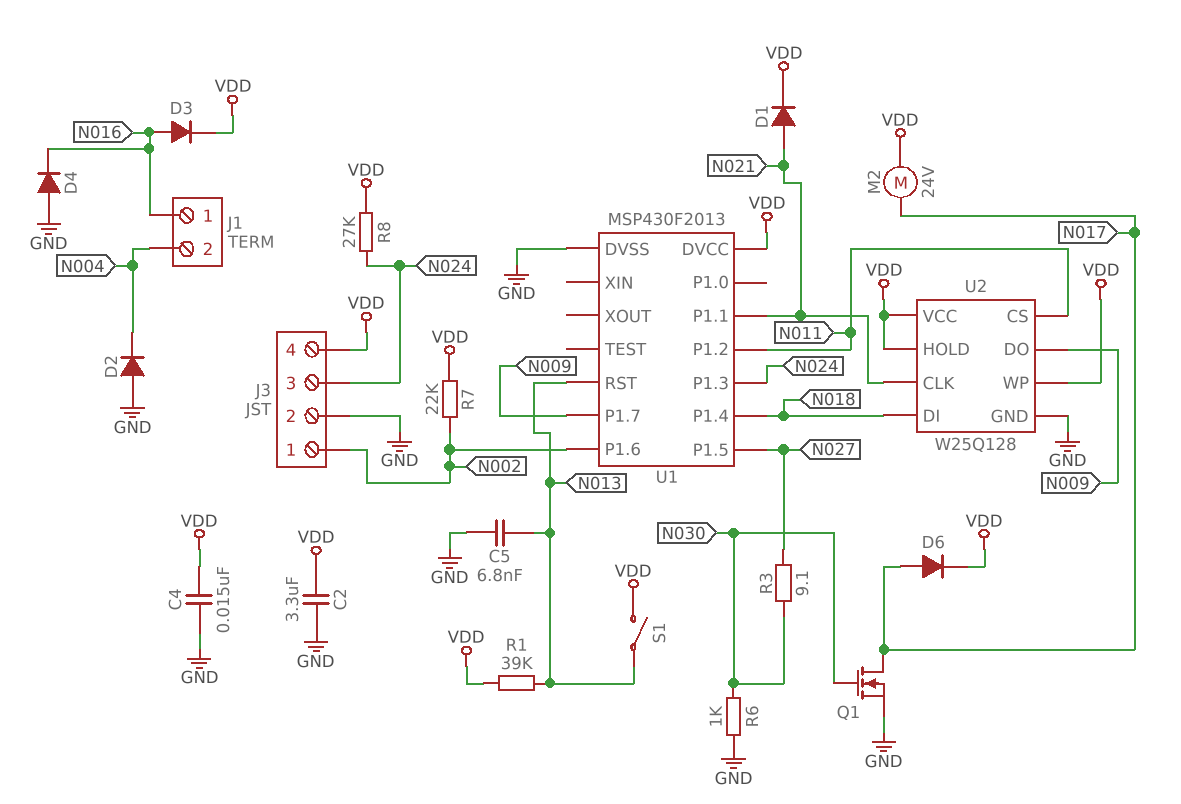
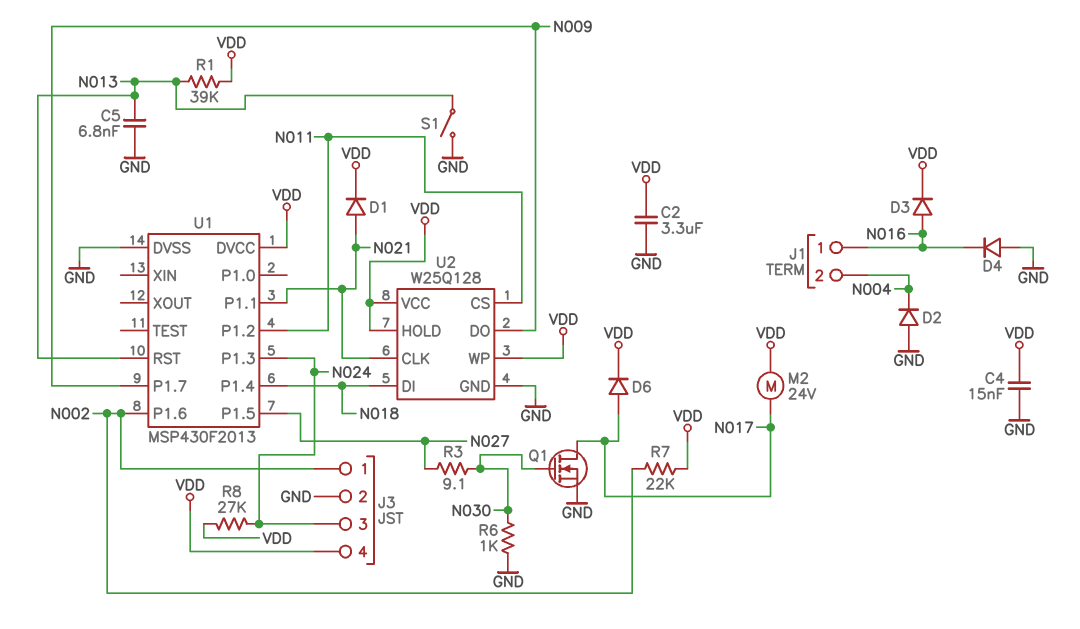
S1: switch (N013, VDD) -> switch (GND, N013)

